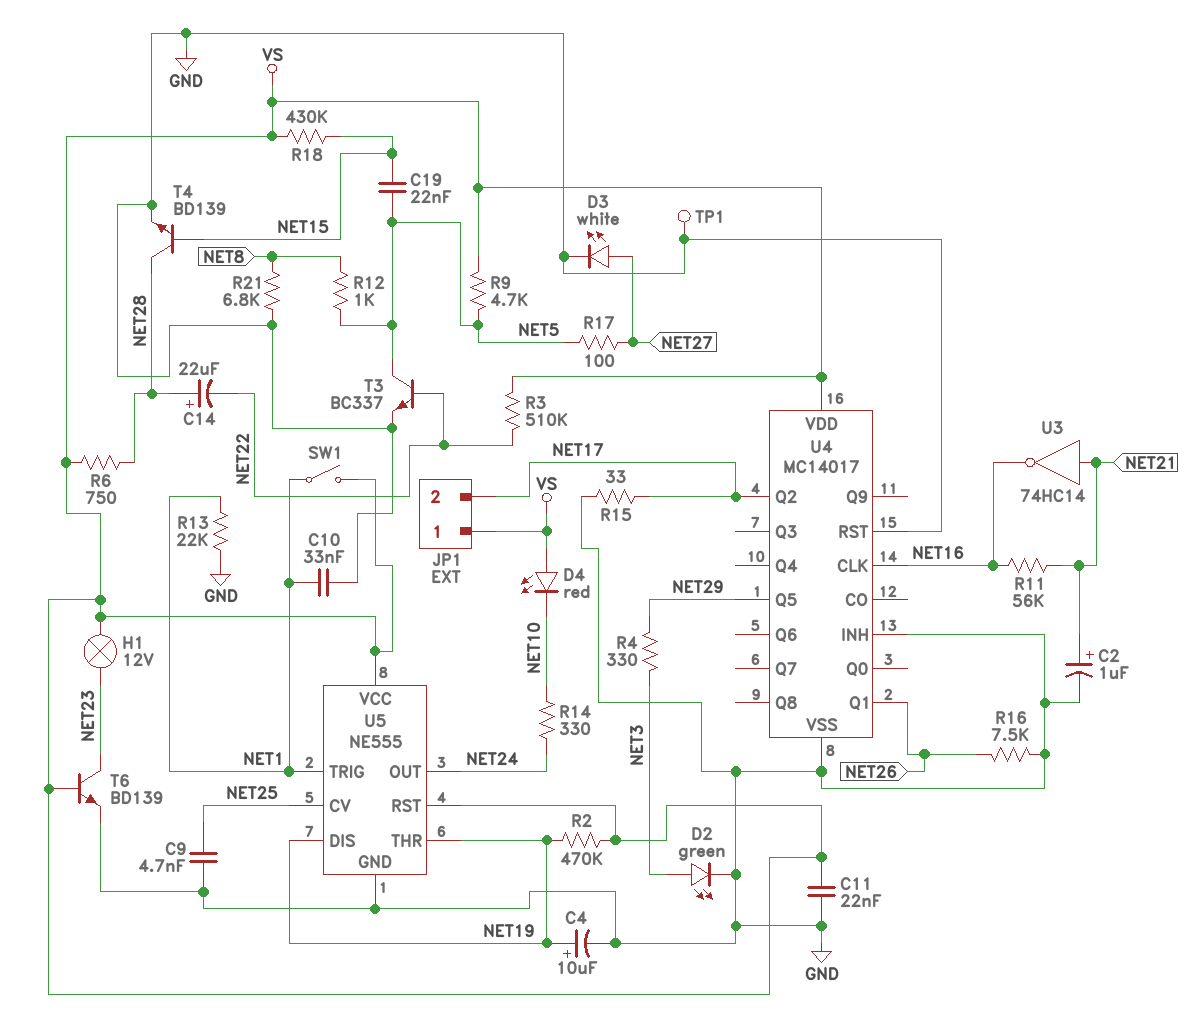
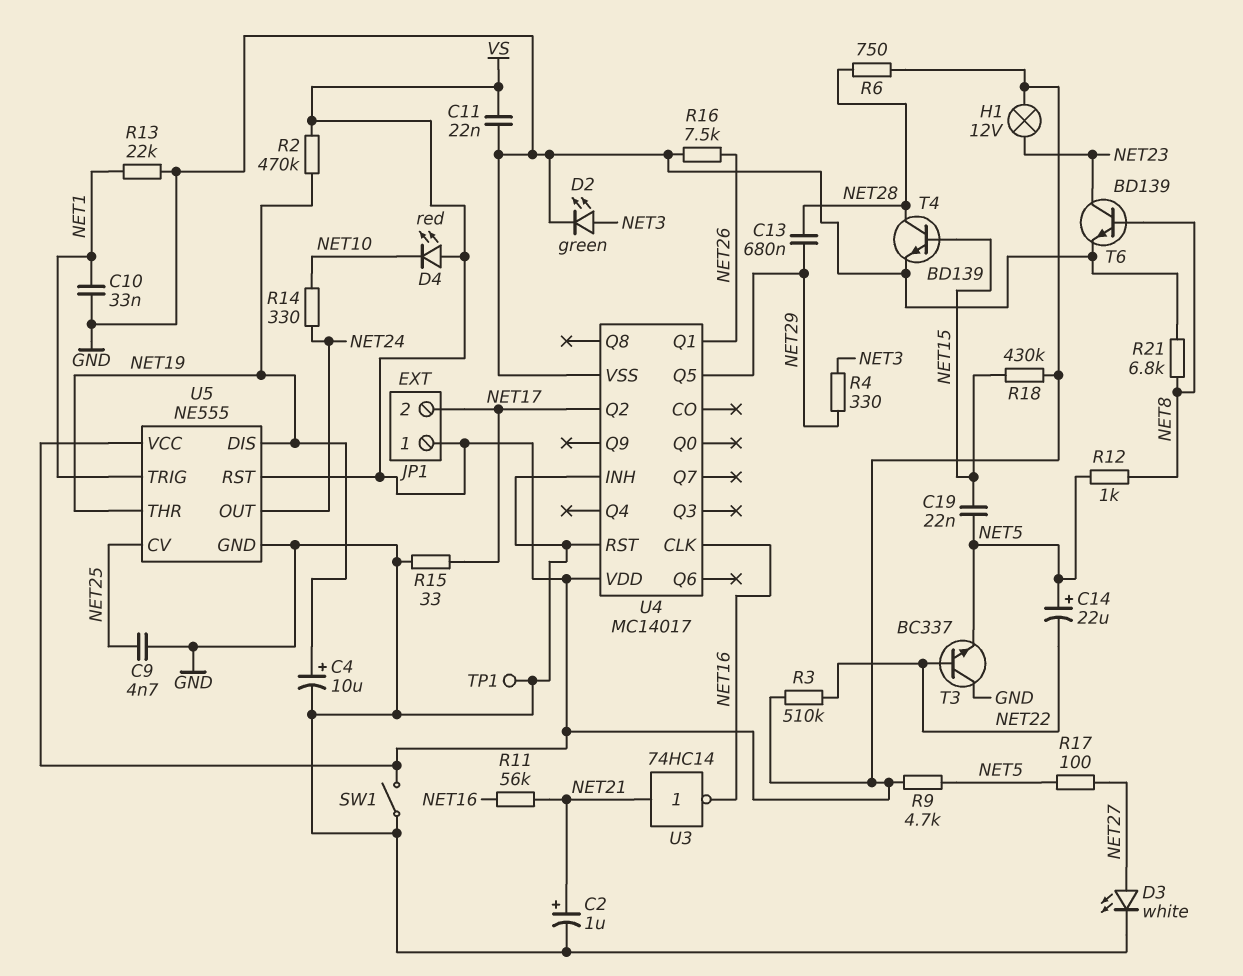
C13: none -> 680nF (NET28, NET29)
C14: 22uF (plus NET28, minus NET22) -> 22uF (plus NET5, minus NET22)
SW1: switch (NET1, VS) -> switch (GND, VS)
T3: NPN BC337 (B NET22, C NET5, E GND) -> NPN BC337 (B NET22, C GND, E NET5)
T6: NPN BD139 (B VS, C NET23, E GND) -> NPN BD139 (B NET8, C NET23, E GND)

